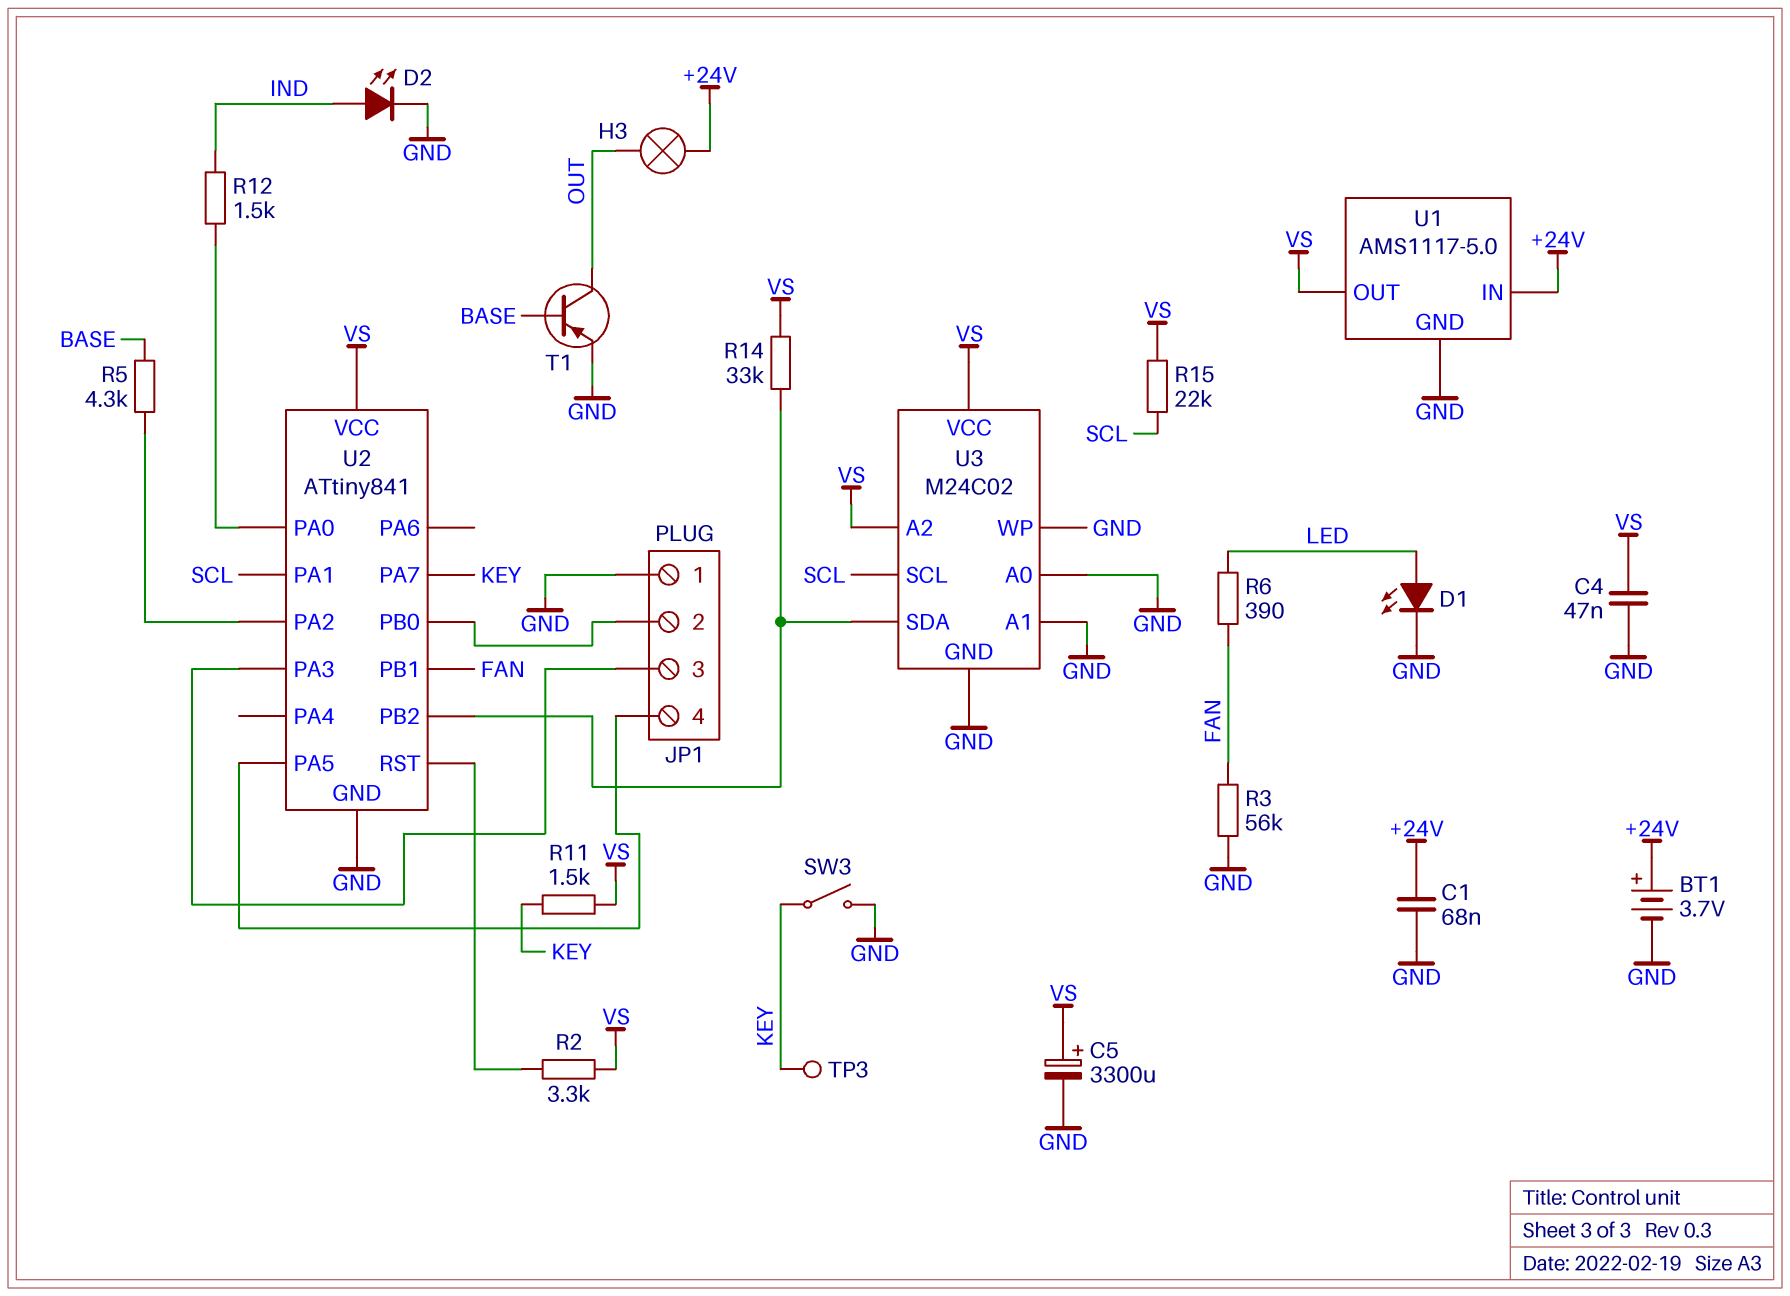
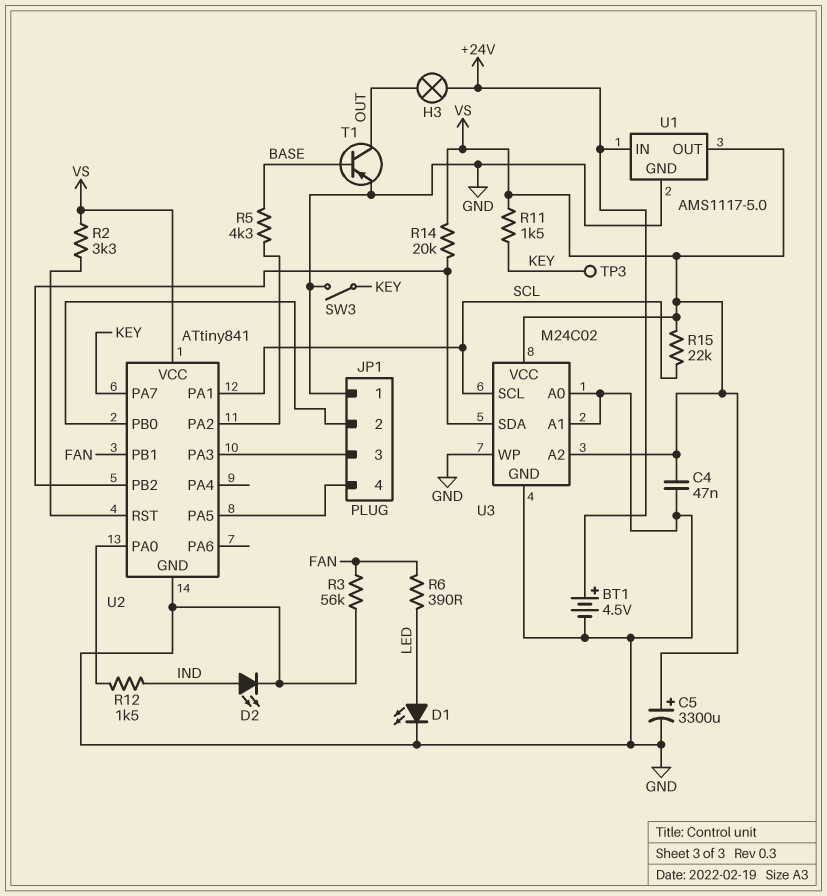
BT1: 3.7V (plus +24V, minus GND) -> 4.5V (plus +24V, minus GND)
C1: 68nF (+24V, GND) -> none
R14: 33k (U2/PB2, VS) -> 20k (U2/PB2, VS)

